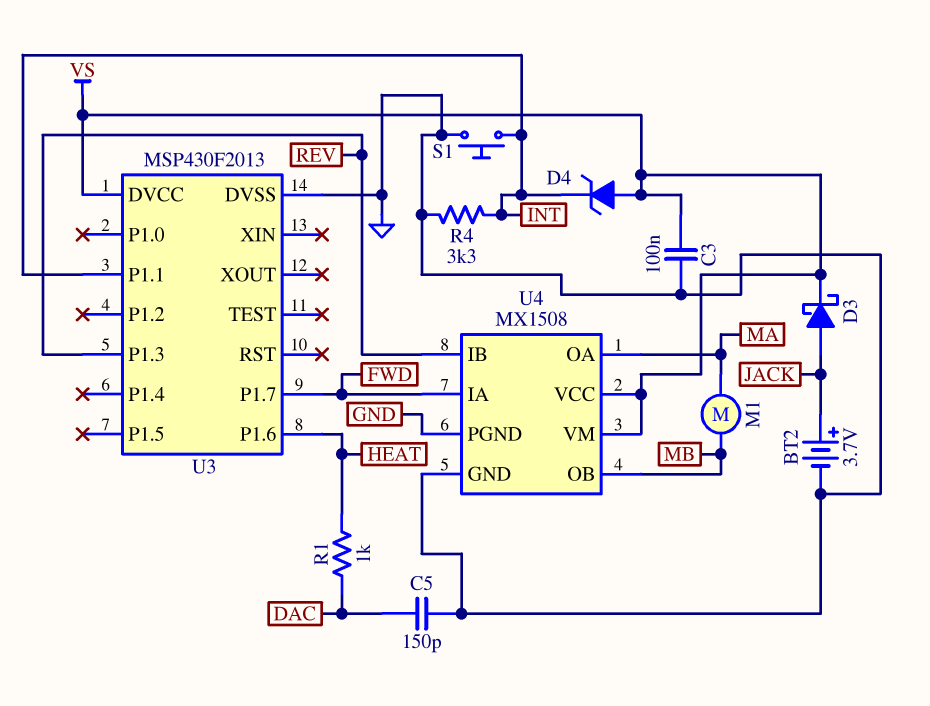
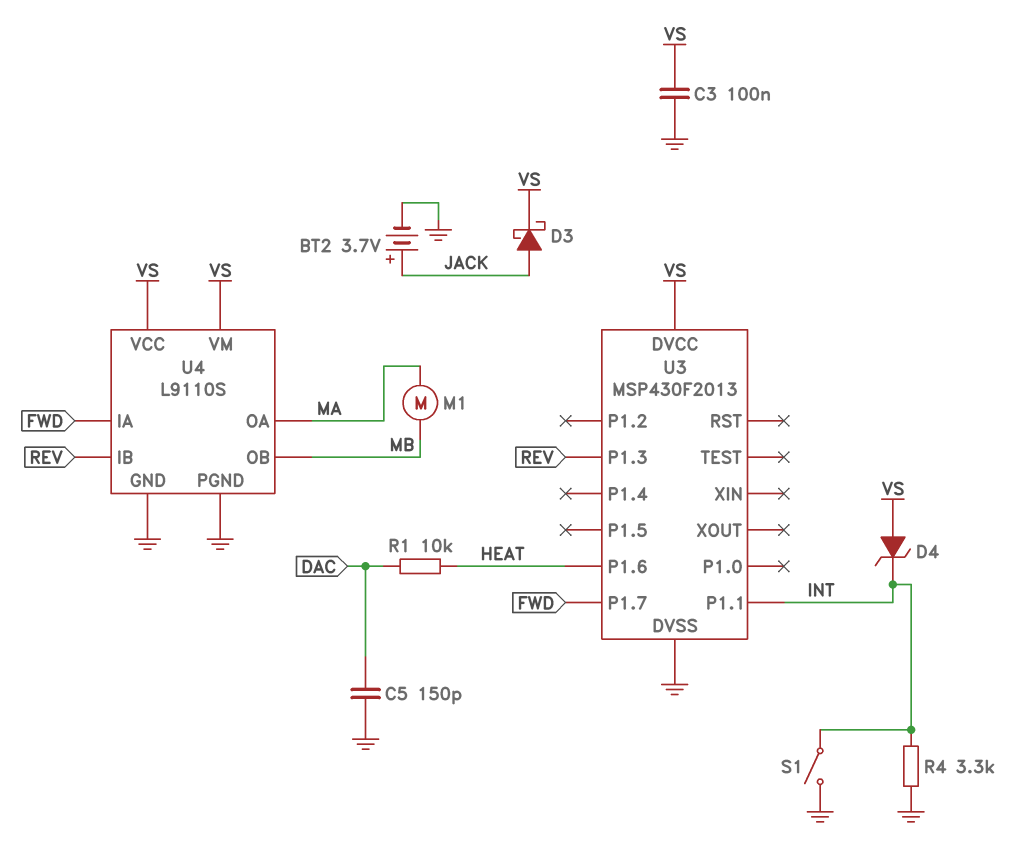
R1: 1k (DAC, HEAT) -> 10k (DAC, HEAT)
S1: button (GND, INT) -> switch (GND, INT)
U4: MX1508 -> L9110S

